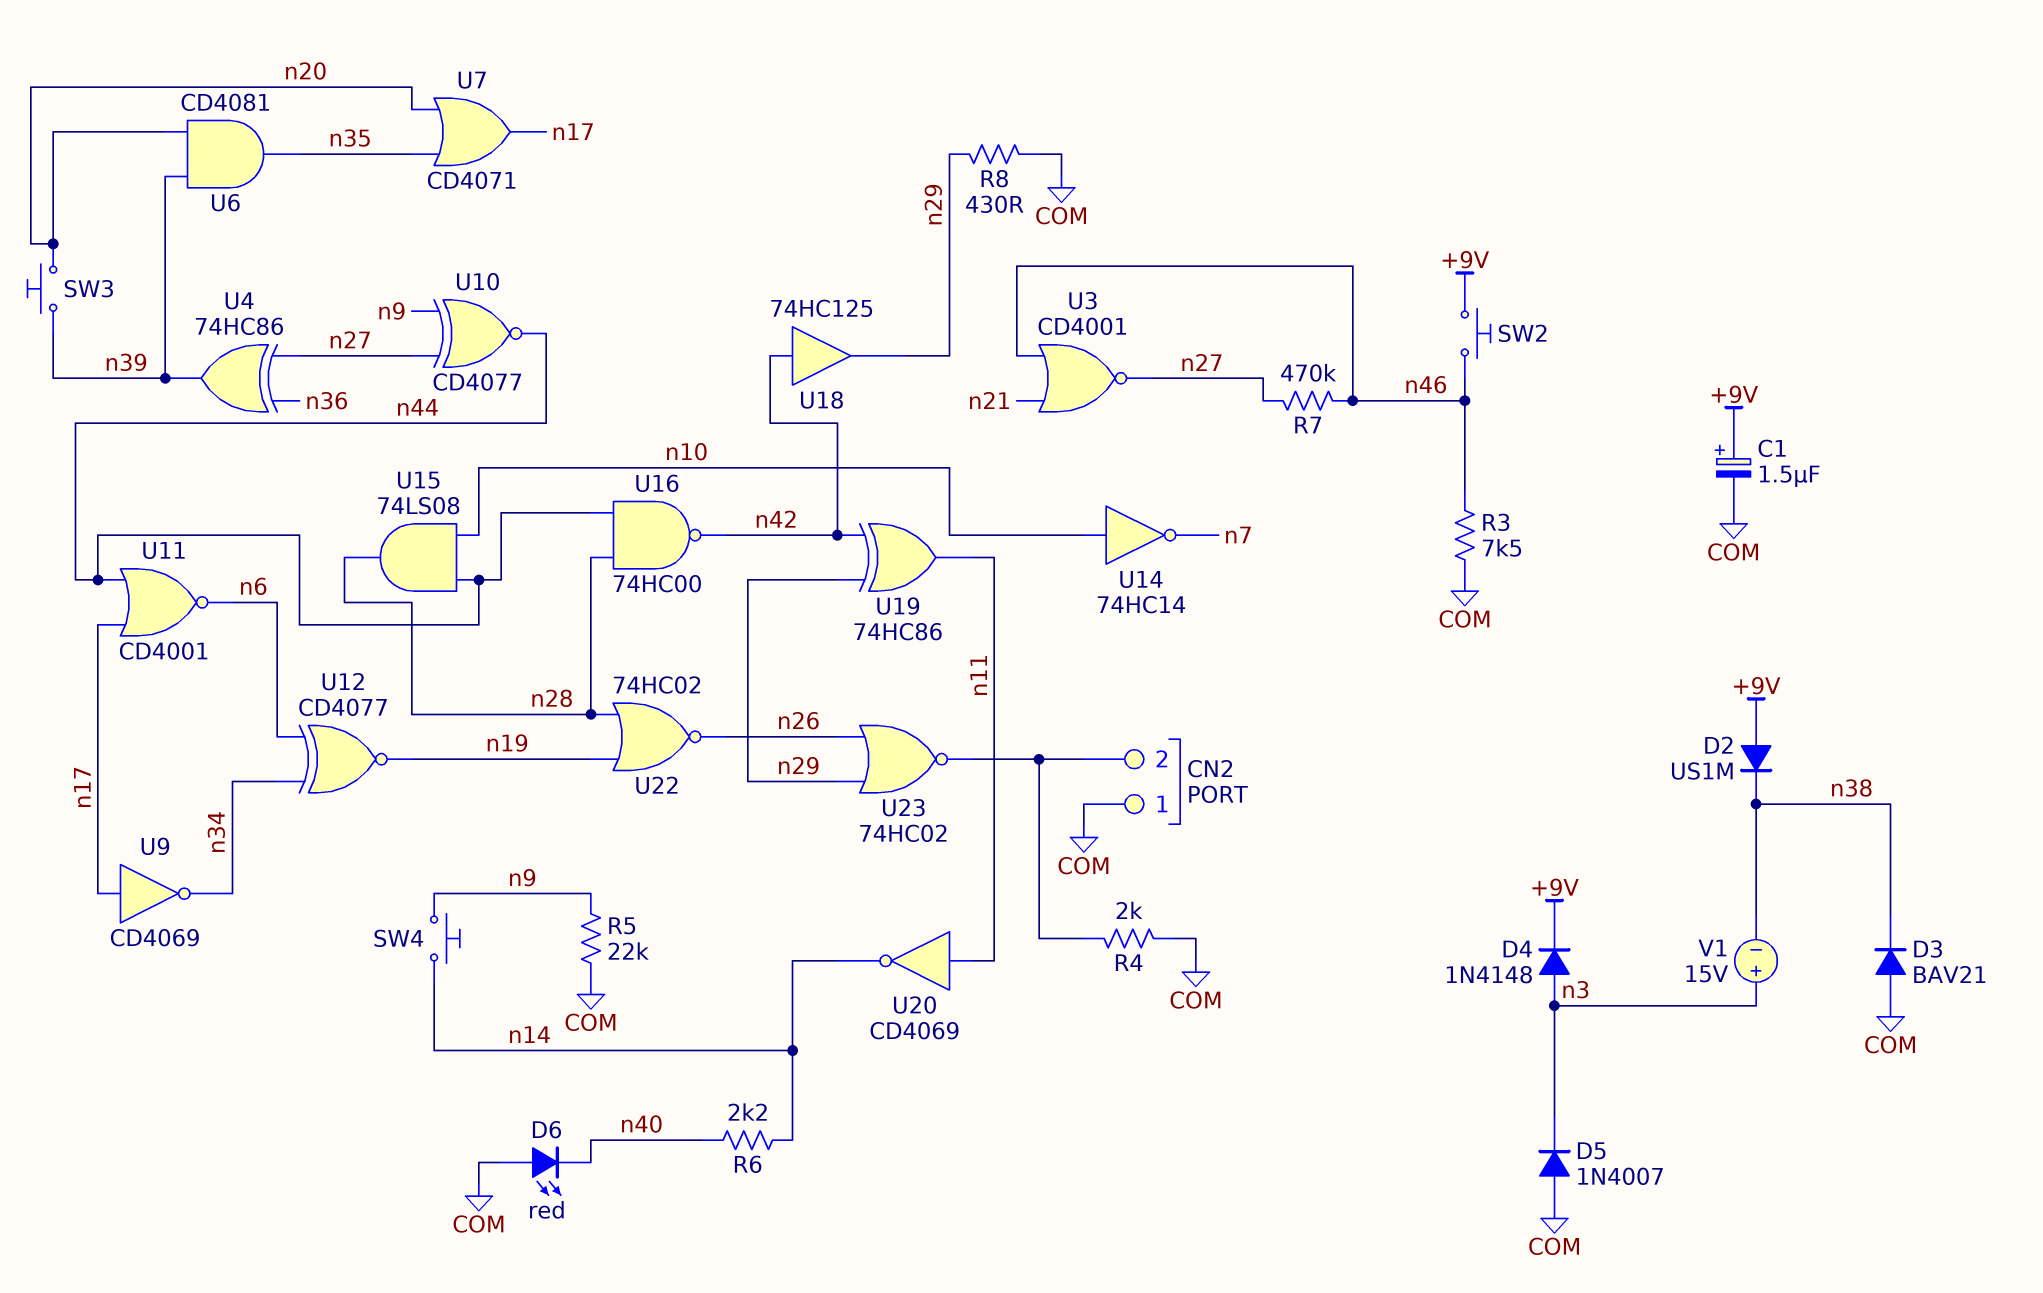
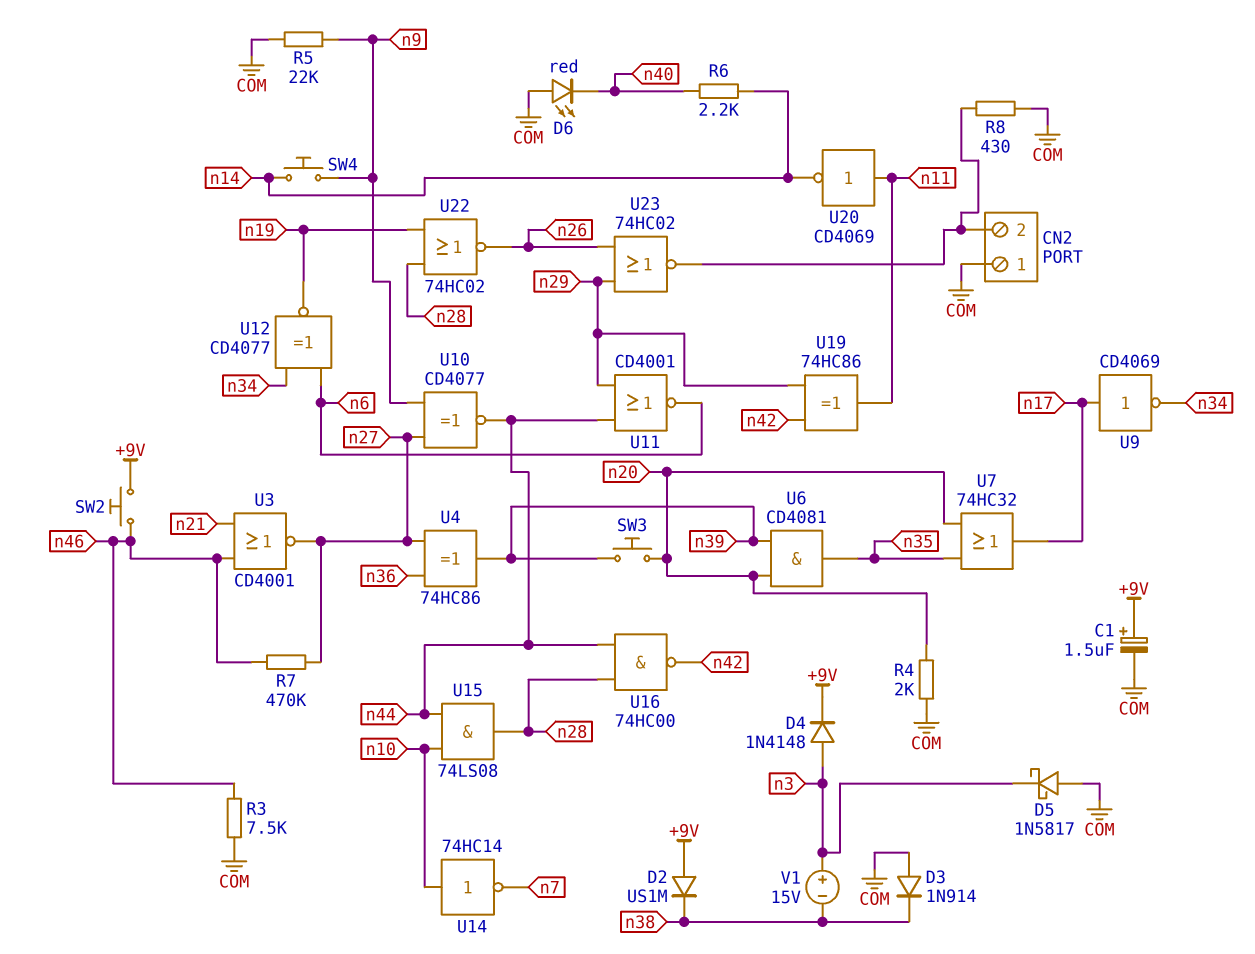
D3: diode BAV21 (A COM, K n38) -> diode 1N914 (A COM, K n38)
D5: diode 1N4007 (A COM, K n3) -> schottky 1N5817 (A COM, K n3)
R4: 2k (CN2/2, COM) -> 2k (COM, n20)
R8: 430 (COM, n29) -> 430 (CN2/2, COM)
U7: OR CD4071 (in n20, in n35, out n17) -> OR 74HC32 (in n20, in n35, out n17)
U11: NOR CD4001 (in n17, in n44, out n6) -> NOR CD4001 (in n29, in n44, out n6)
U18: buffer 74HC125 (in n42, out n29) -> none

